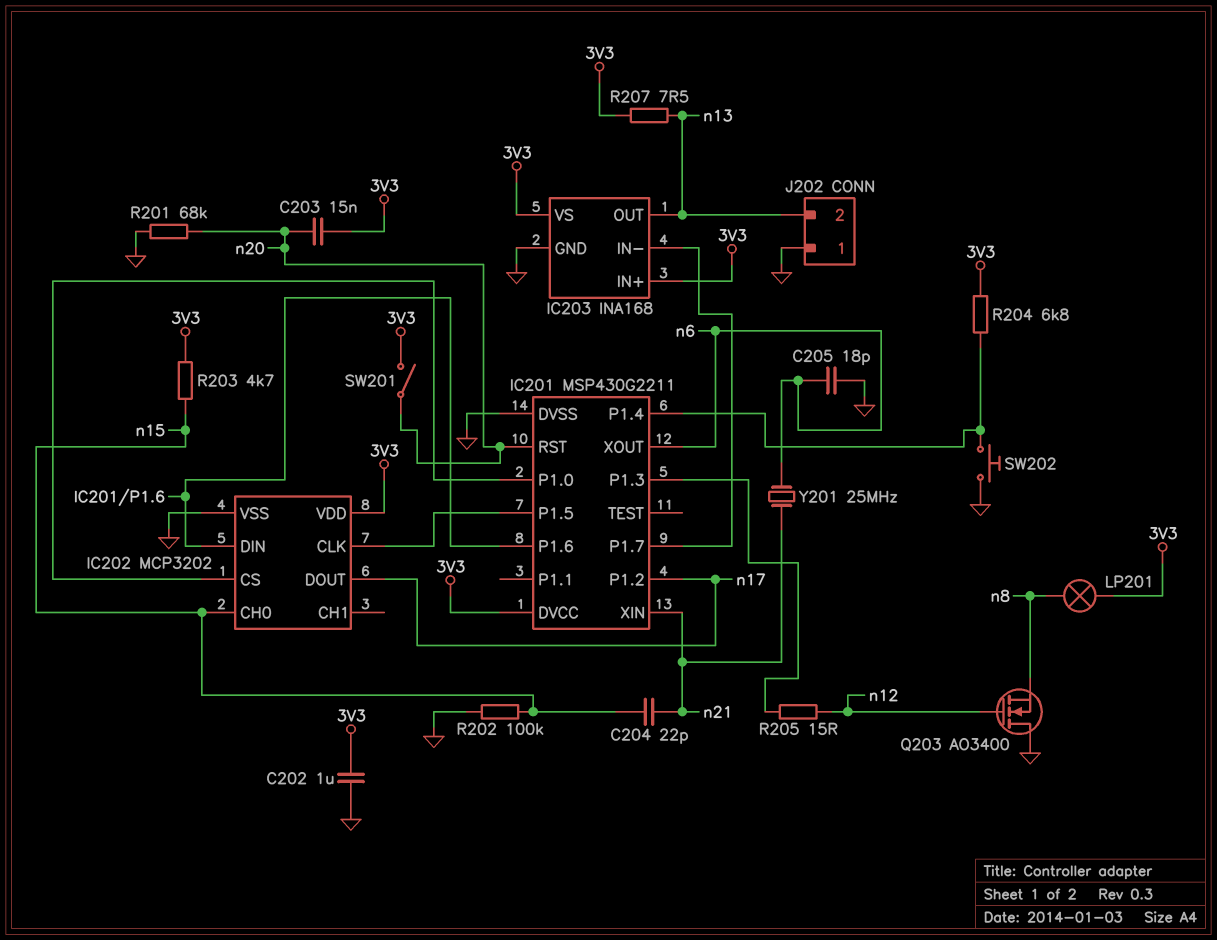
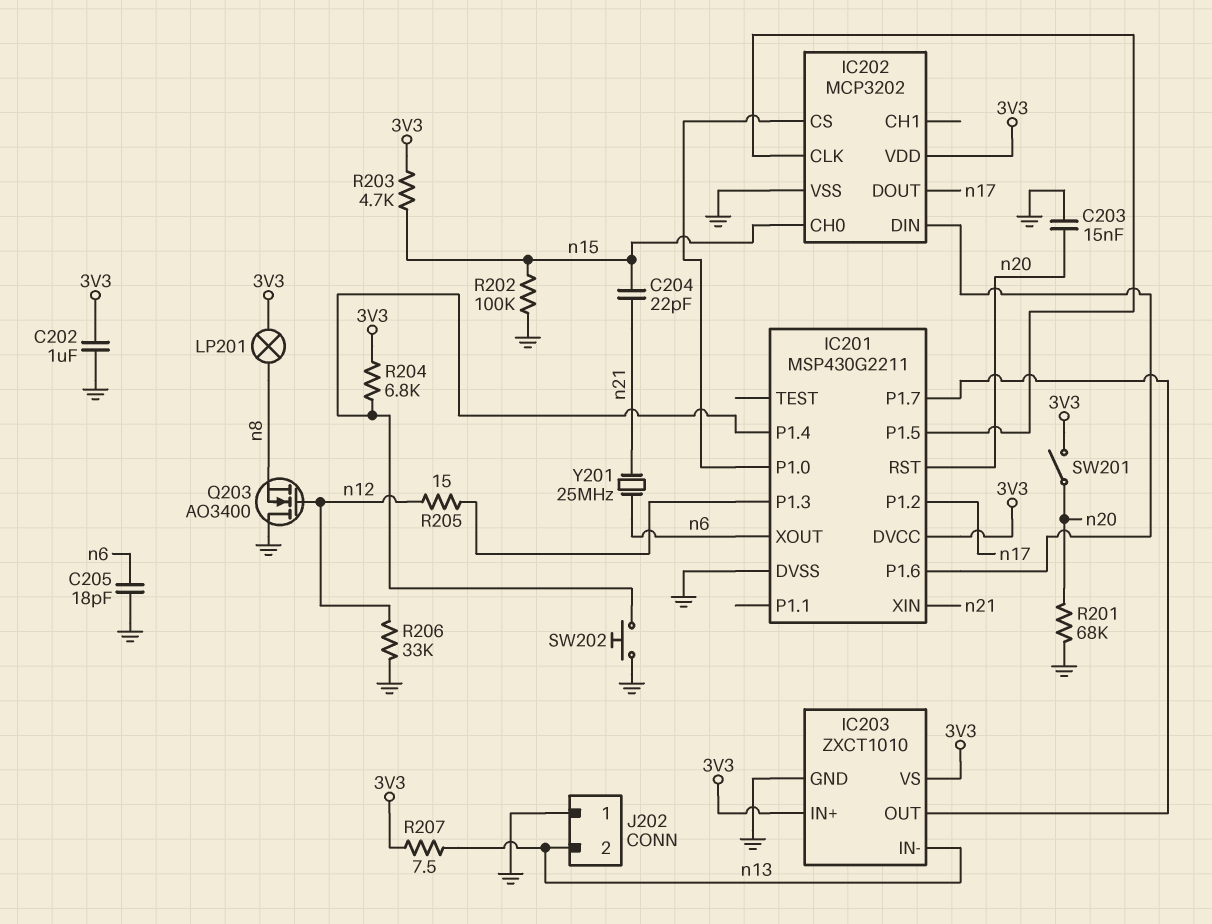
C203: 15nF (3V3, n20) -> 15nF (GND, n20)
IC203: INA168 -> ZXCT1010
IC203 pin IN-: IC201/P1.7 -> n13
IC203 pin OUT: n13 -> IC201/P1.7
R206: none -> 33k (GND, n12)

